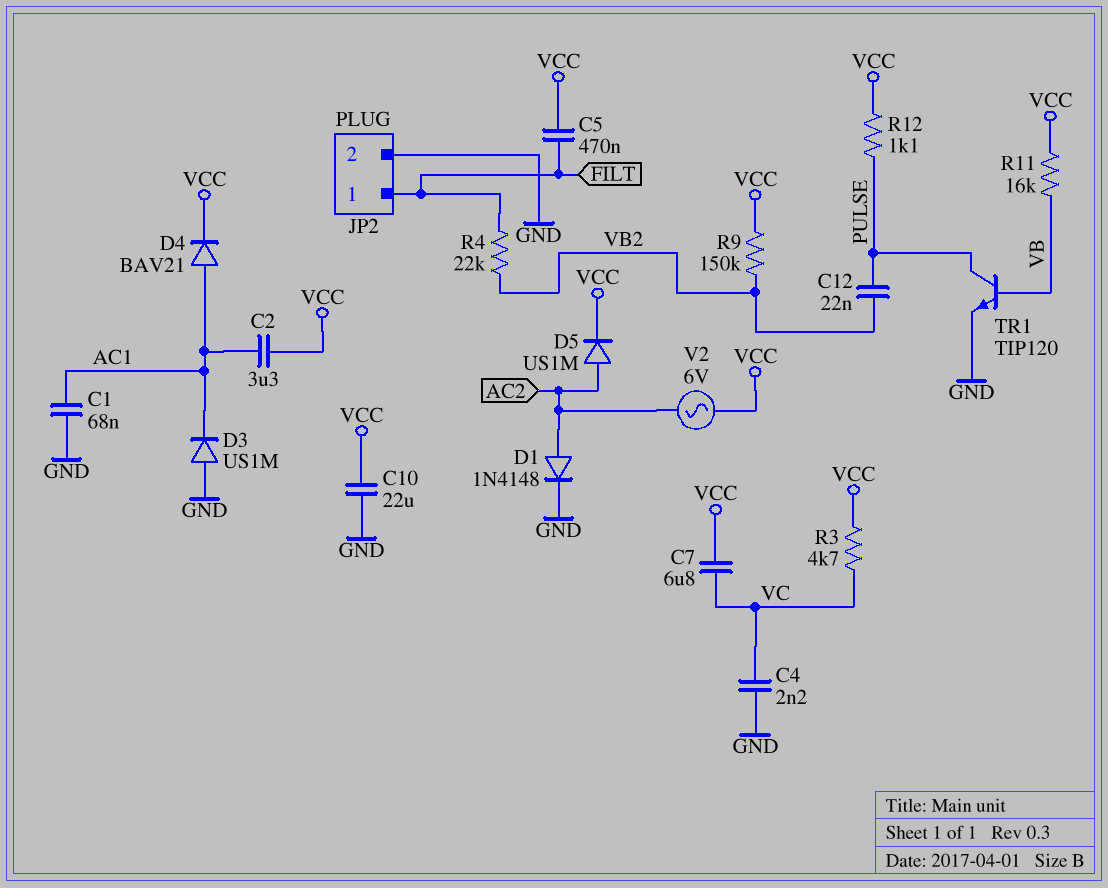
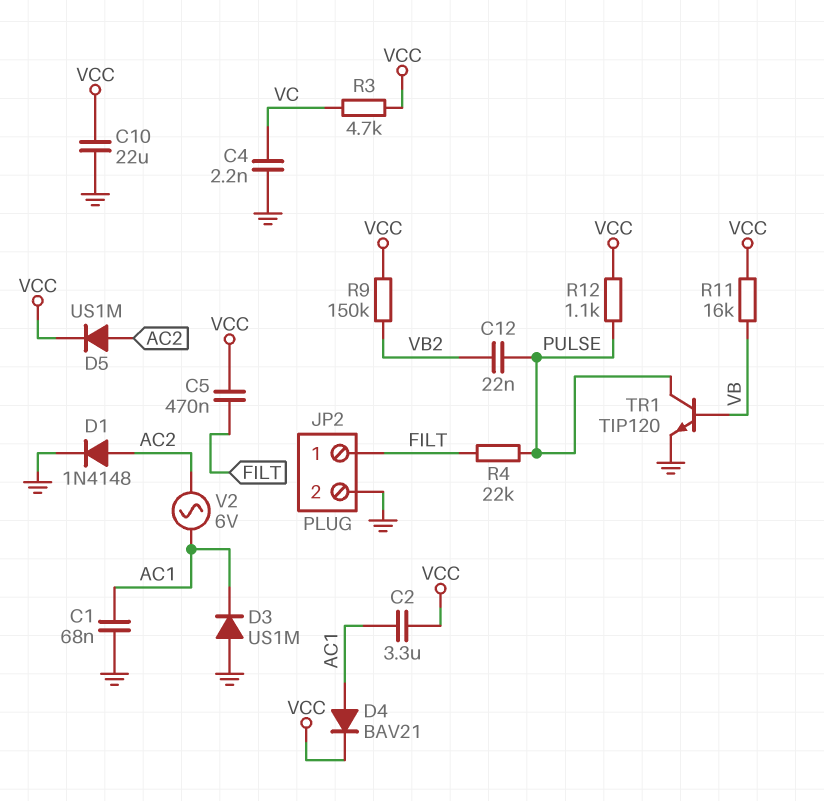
C7: 6.8uF (VC, VCC) -> none
R4: 22k (FILT, VB2) -> 22k (FILT, PULSE)
V2: AC 6V (AC2, VCC) -> AC 6V (AC1, AC2)

